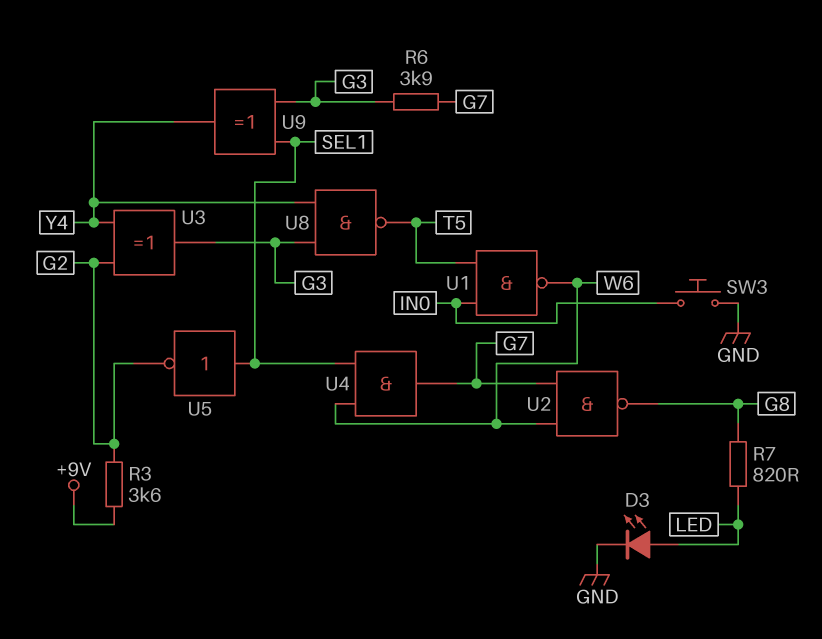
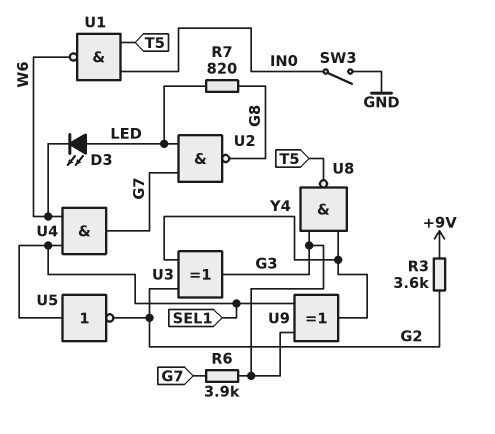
D3: LED (A LED, K GND) -> LED (A LED, K W6)
SW3: button (GND, IN0) -> switch (GND, IN0)
U2: NAND (in G7, in W6, out G8) -> NAND (in G7, in LED, out G8)

